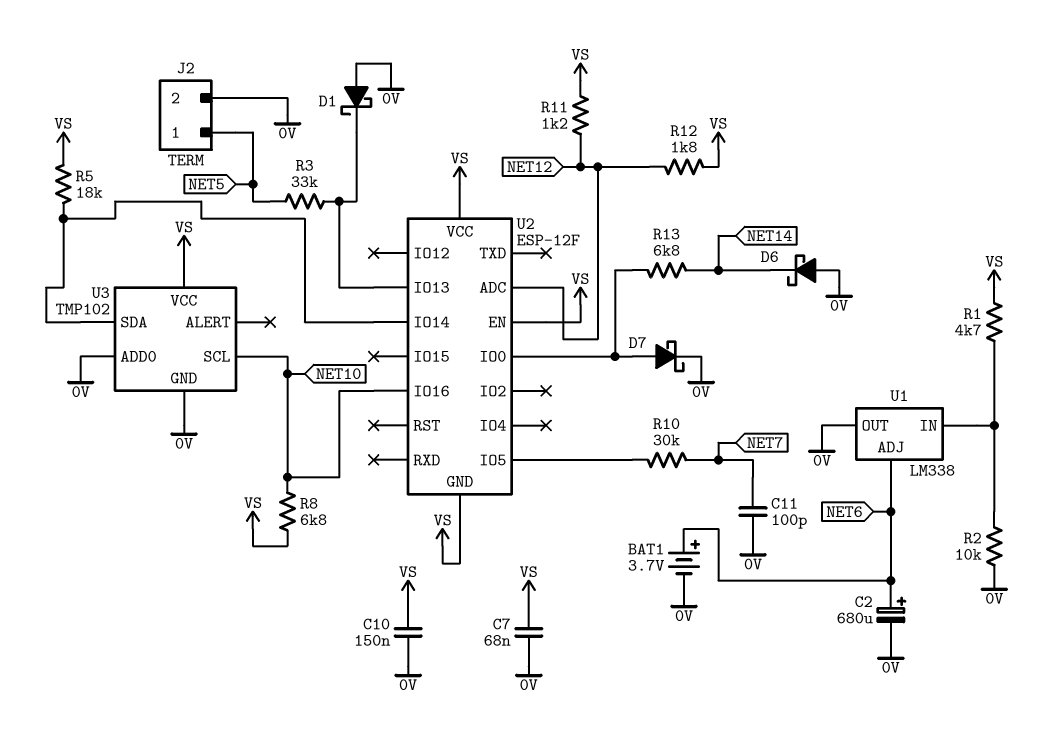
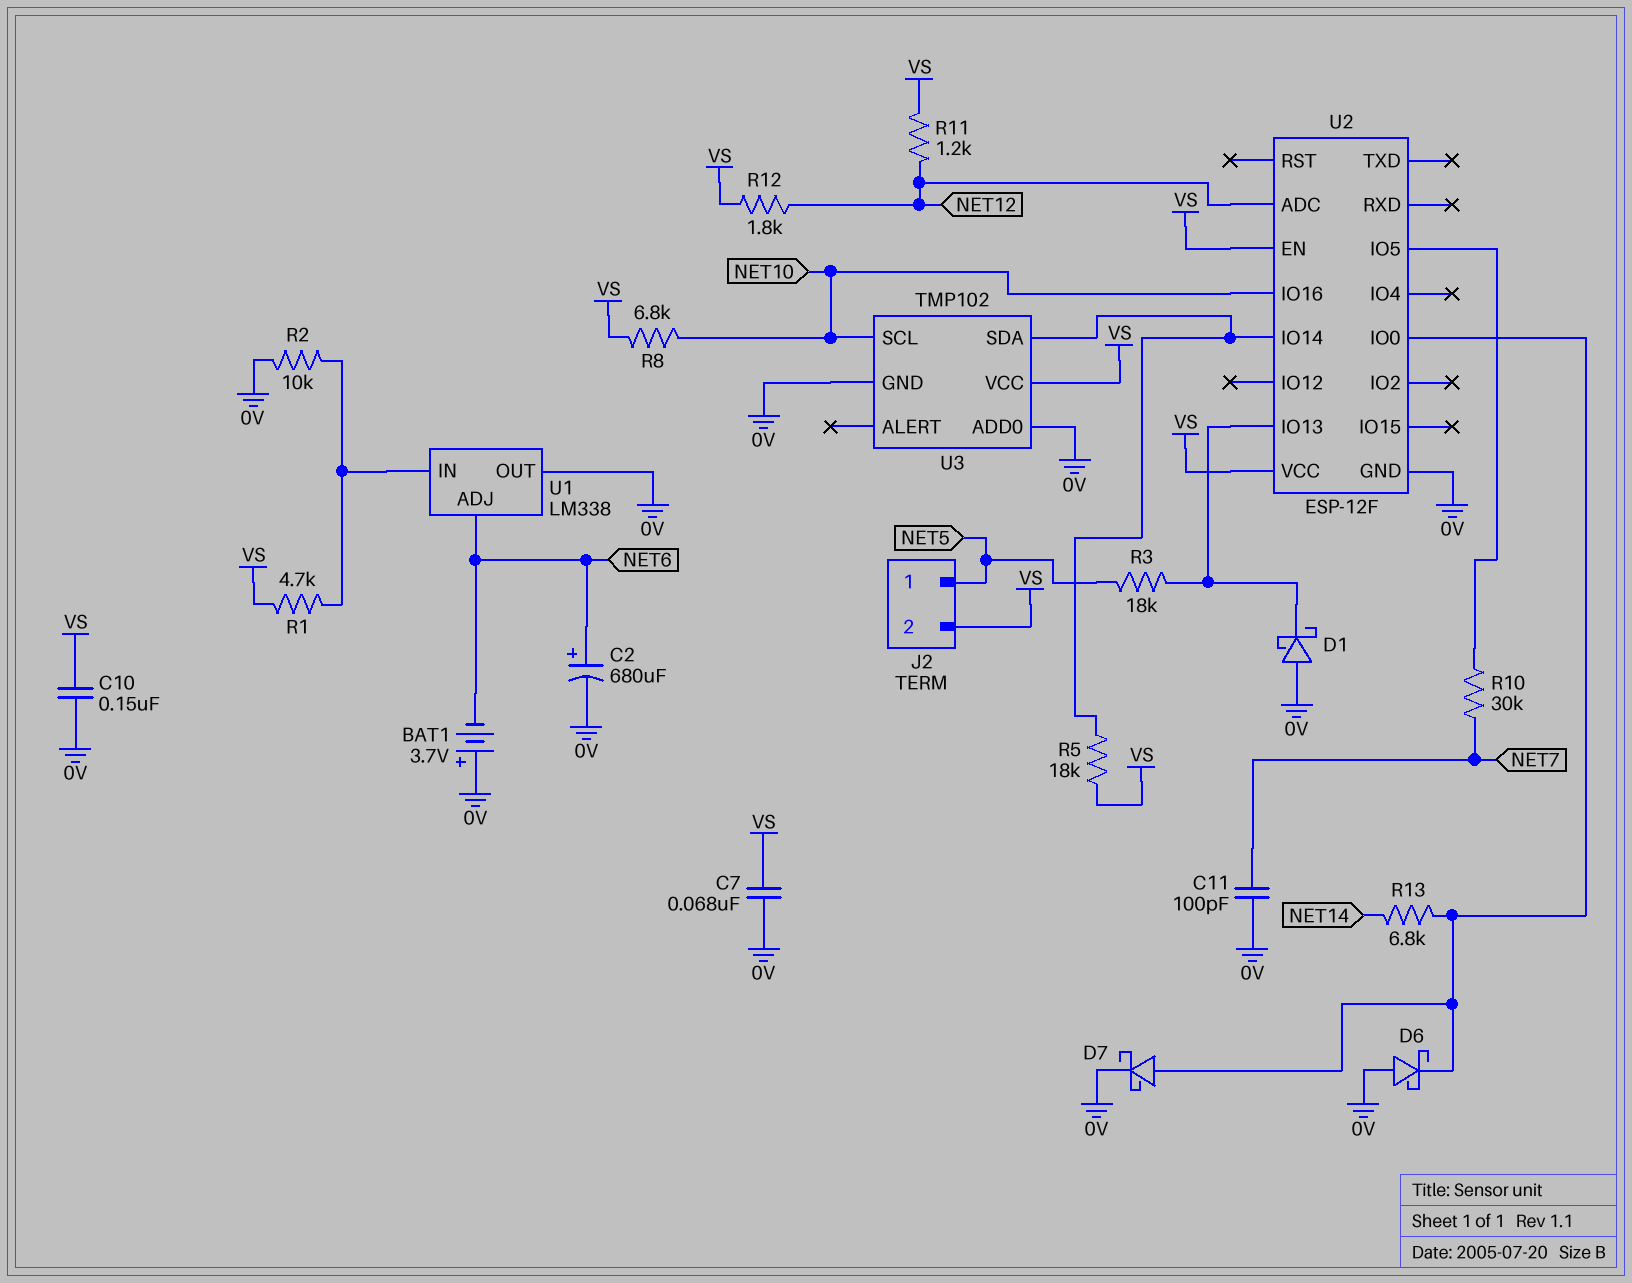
BAT1: 3.7V (plus NET6, minus 0V) -> 3.7V (plus 0V, minus NET6)
D6: schottky (A 0V, K NET14) -> schottky (A 0V, K U2/IO0)
J2 pin 2: 0V -> VS
R3: 33k (NET5, U2/IO13) -> 18k (NET5, U2/IO13)
U2 pin GND: VS -> 0V

